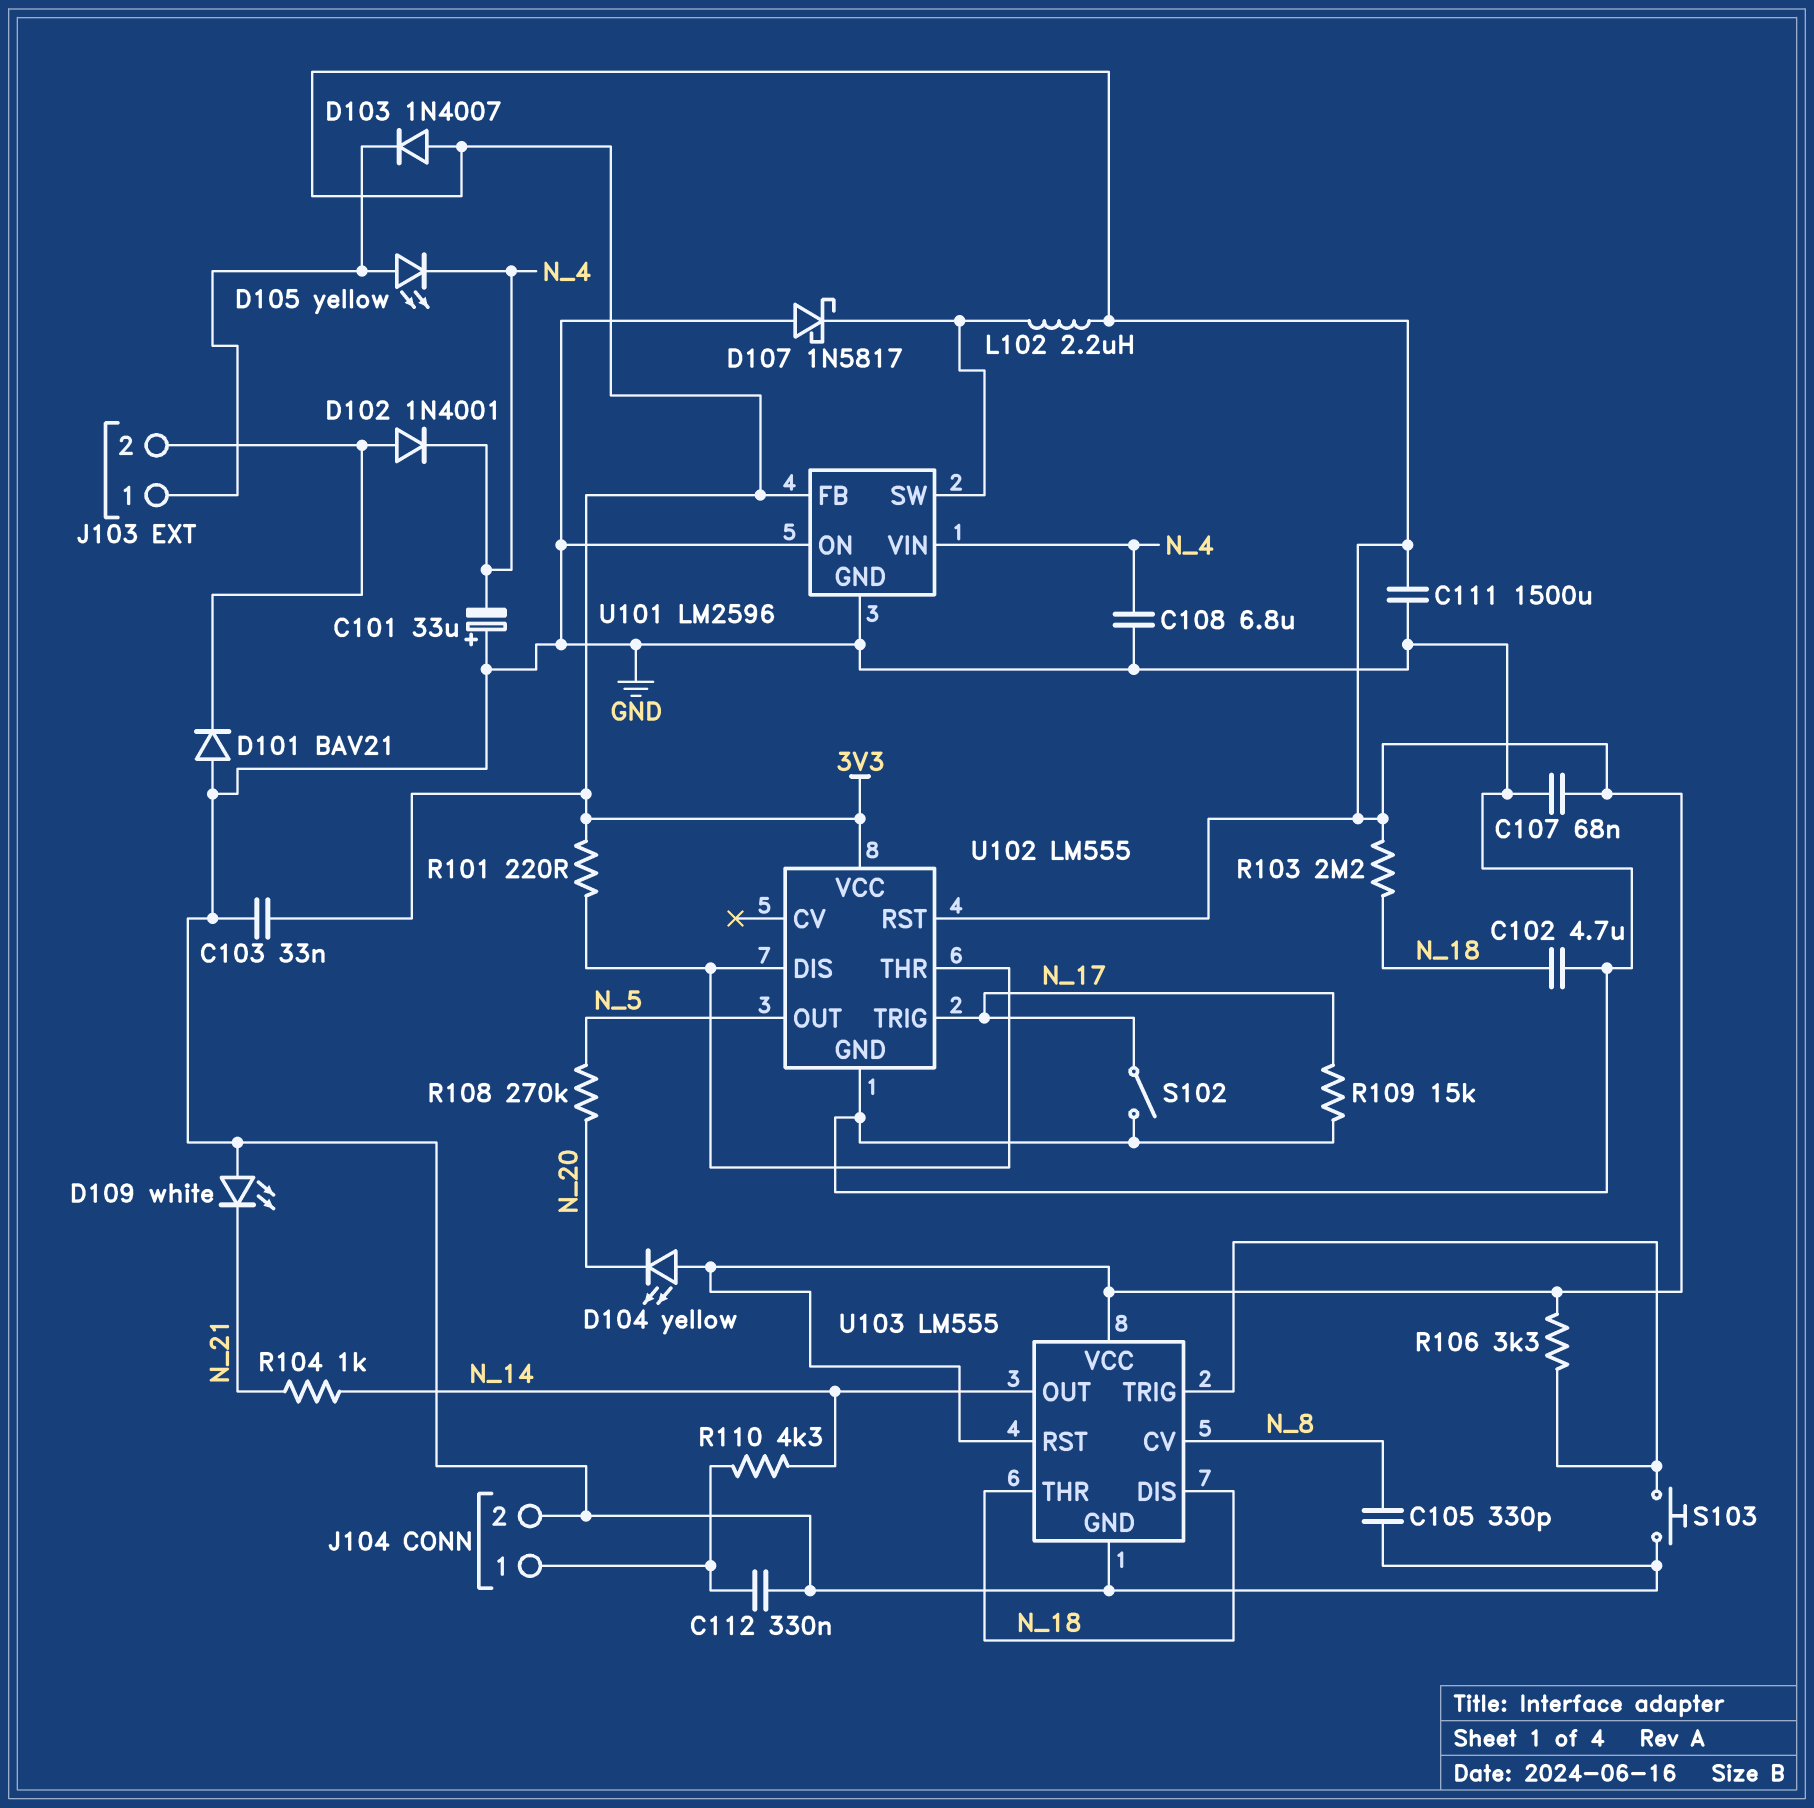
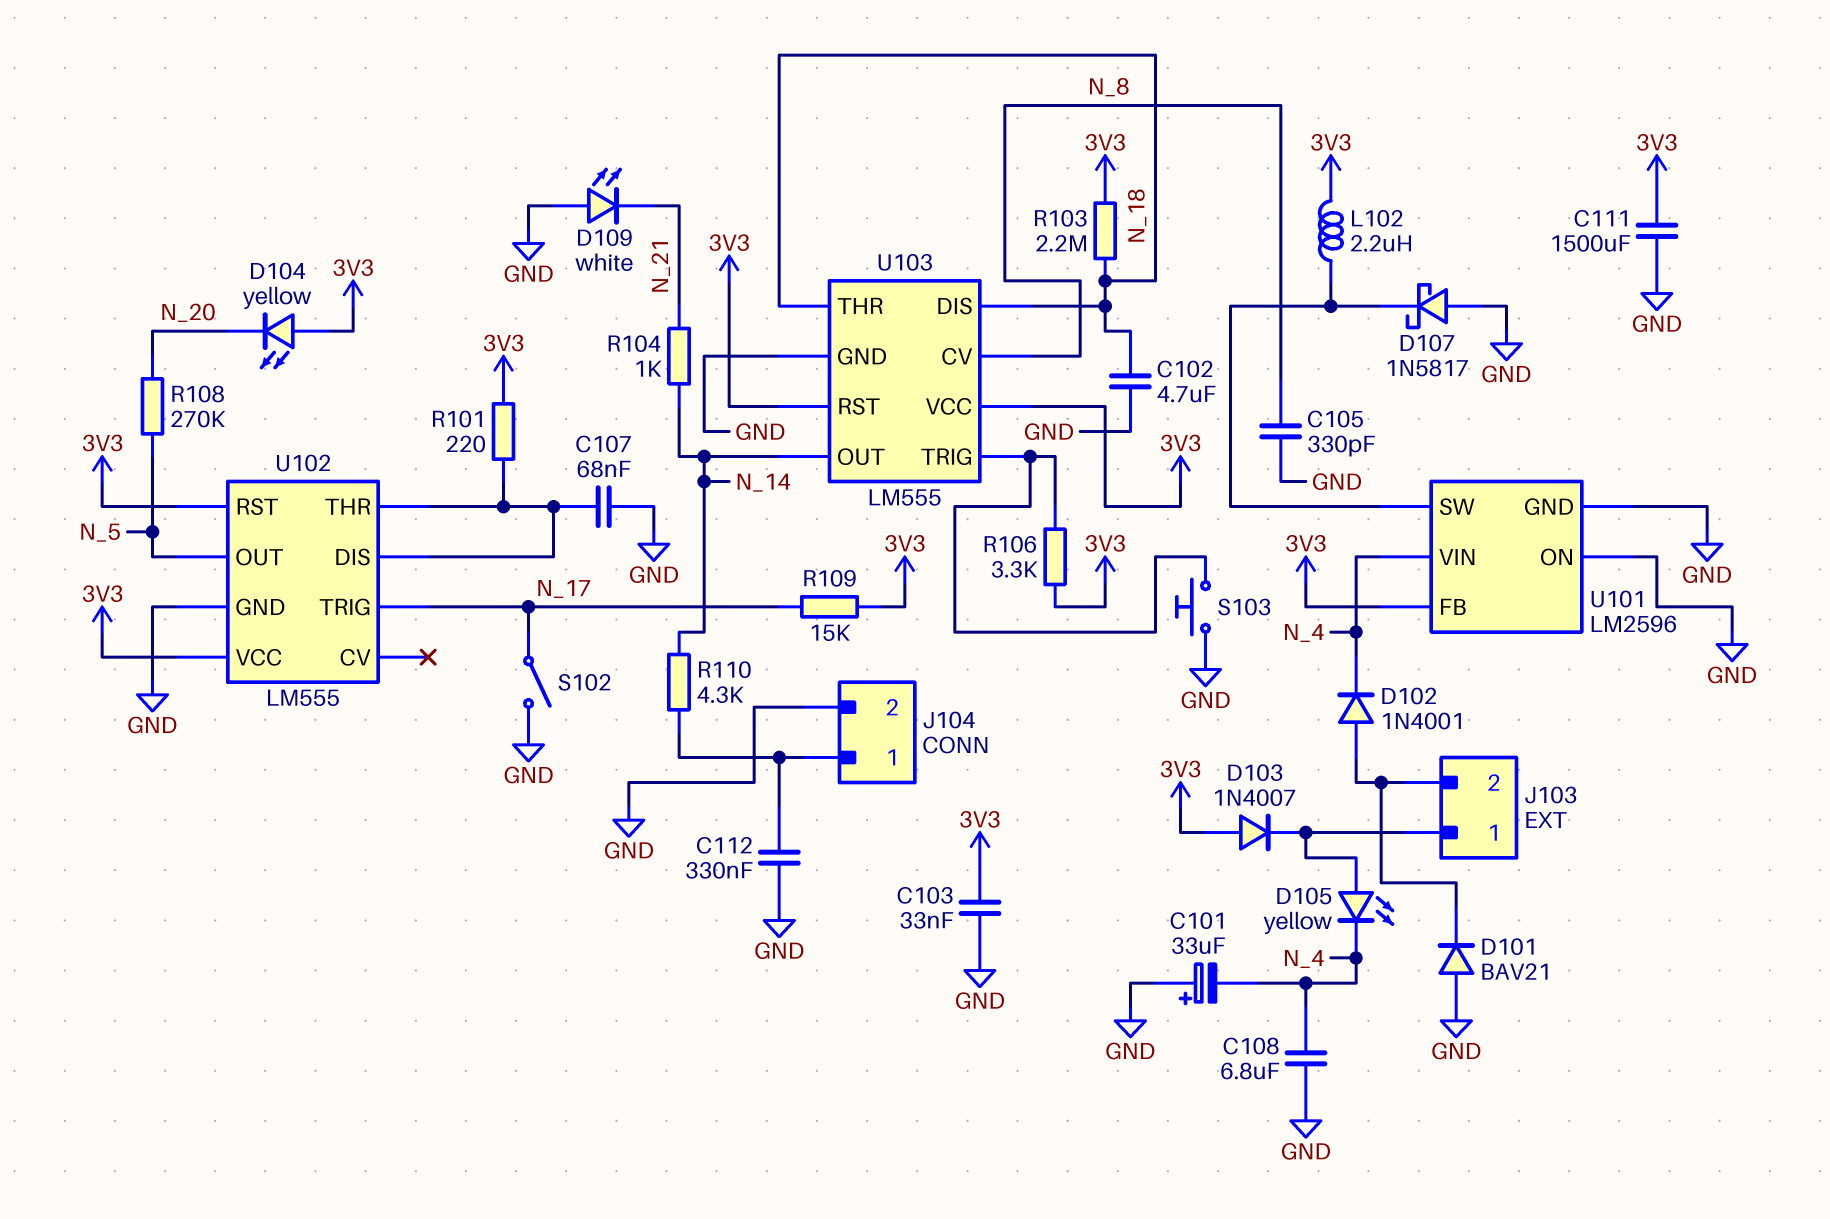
C107: 68nF (3V3, GND) -> 68nF (GND, U102/DIS)
R109: 15k (GND, N_17) -> 15k (3V3, N_17)

